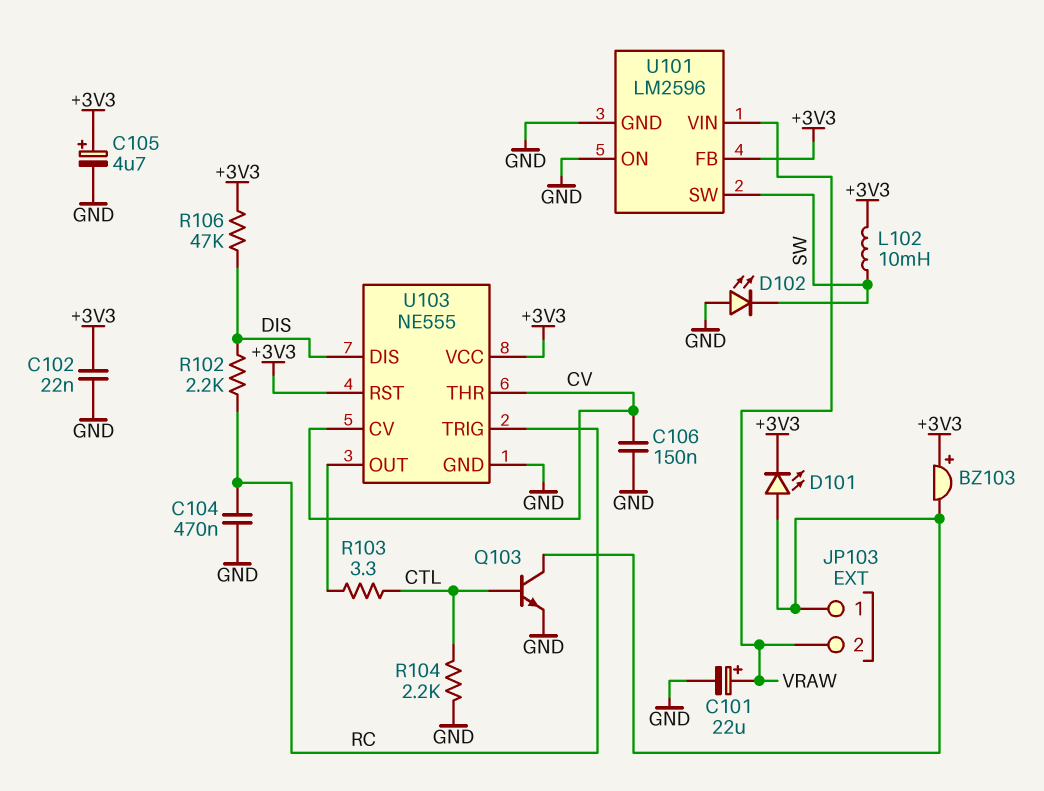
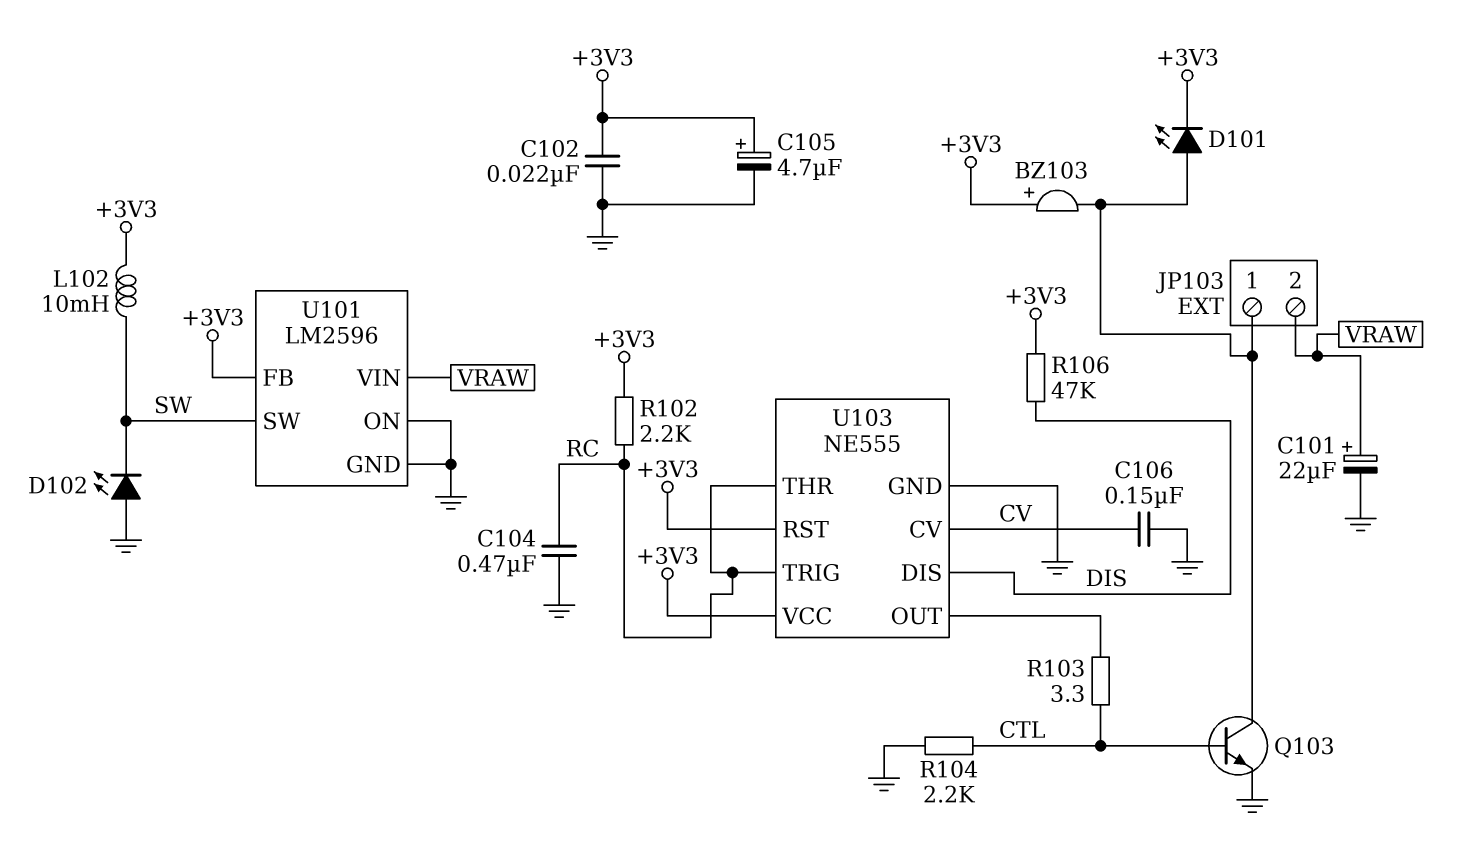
R102: 2.2k (DIS, RC) -> 2.2k (+3V3, RC)
U103 pin THR: CV -> RC

